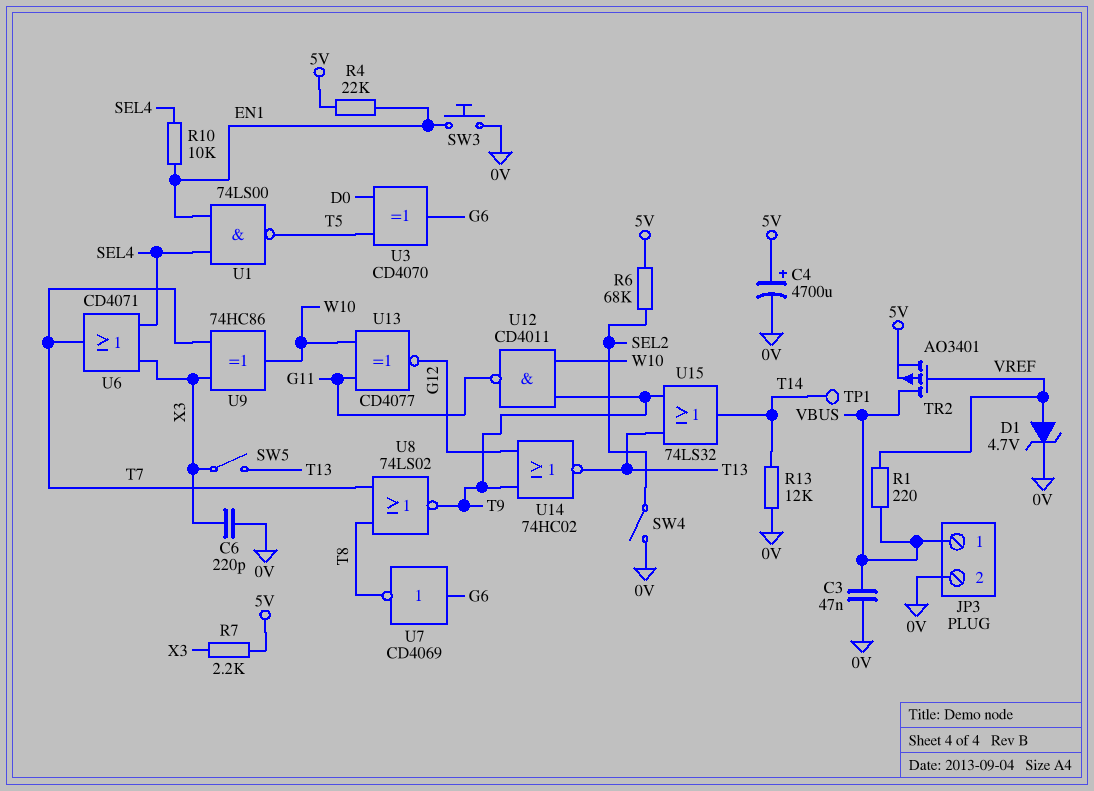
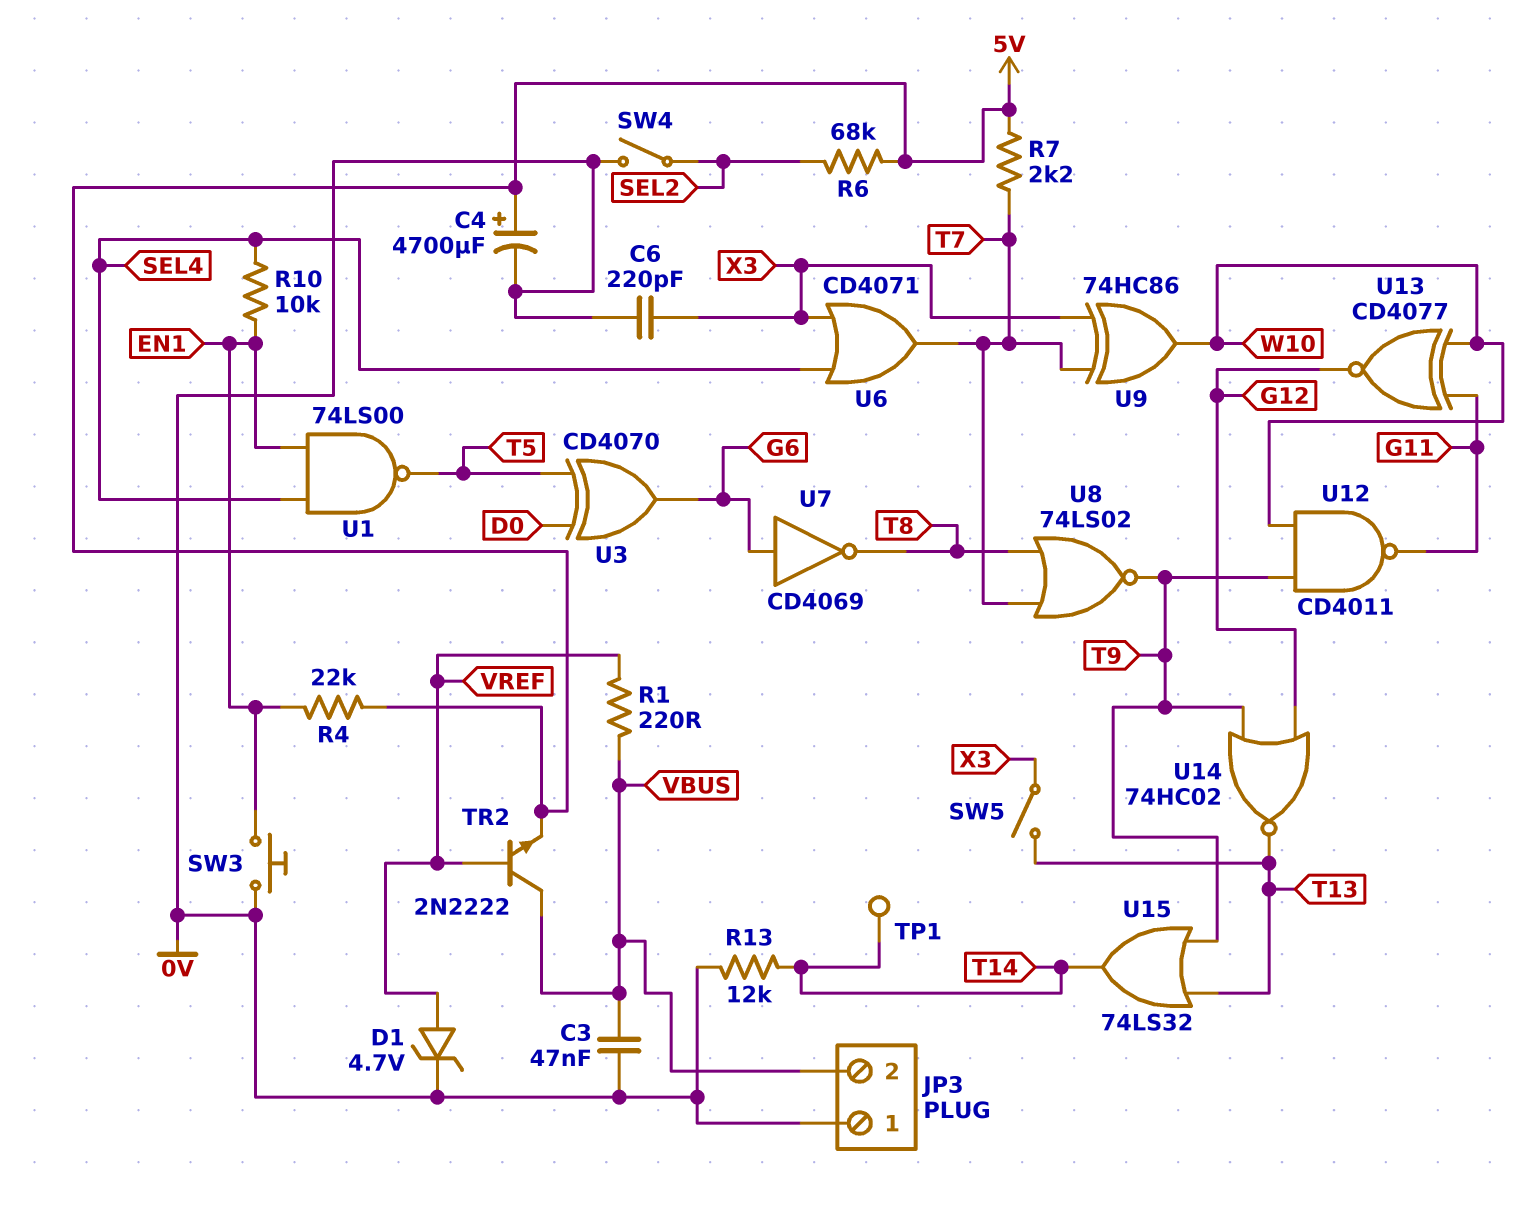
JP3 pin 1: VBUS -> 0V
JP3 pin 2: 0V -> VBUS
R7: 2.2k (5V, X3) -> 2.2k (5V, T7)
TR2: PMOS AO3401 (G VREF, D VBUS, S 5V) -> NPN 2N2222 (B VREF, C VBUS, E 5V)

